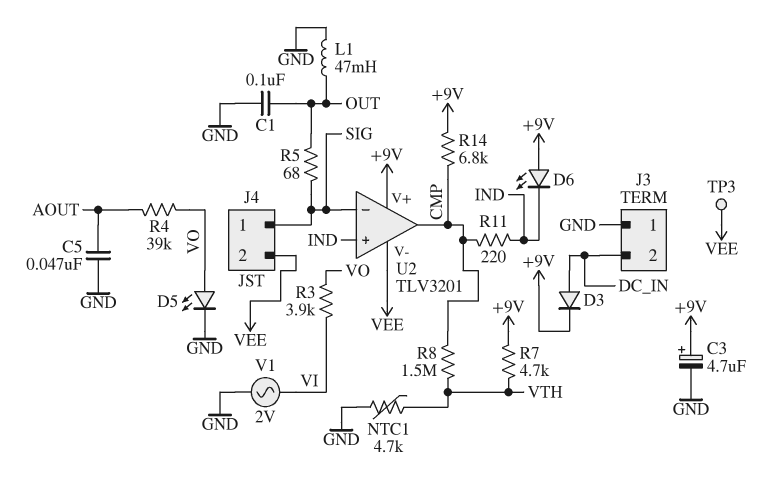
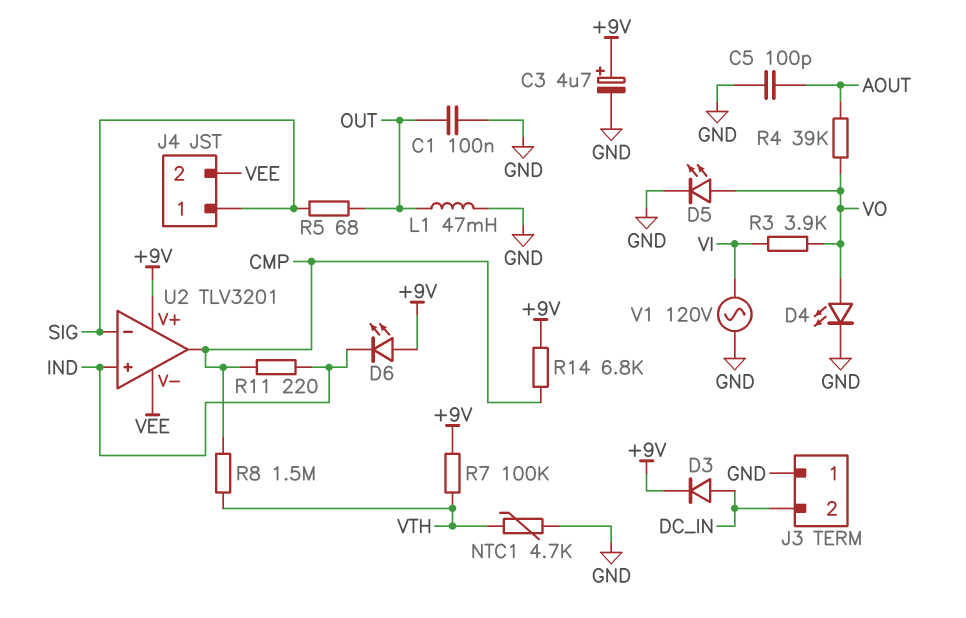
C5: 47nF (AOUT, GND) -> 100pF (AOUT, GND)
D4: none -> LED (A VO, K GND)
R7: 4.7k (+9V, VTH) -> 100k (+9V, VTH)
TP3: test point (VEE) -> none
V1: AC 2V (GND, VI) -> AC 120V (GND, VI)

